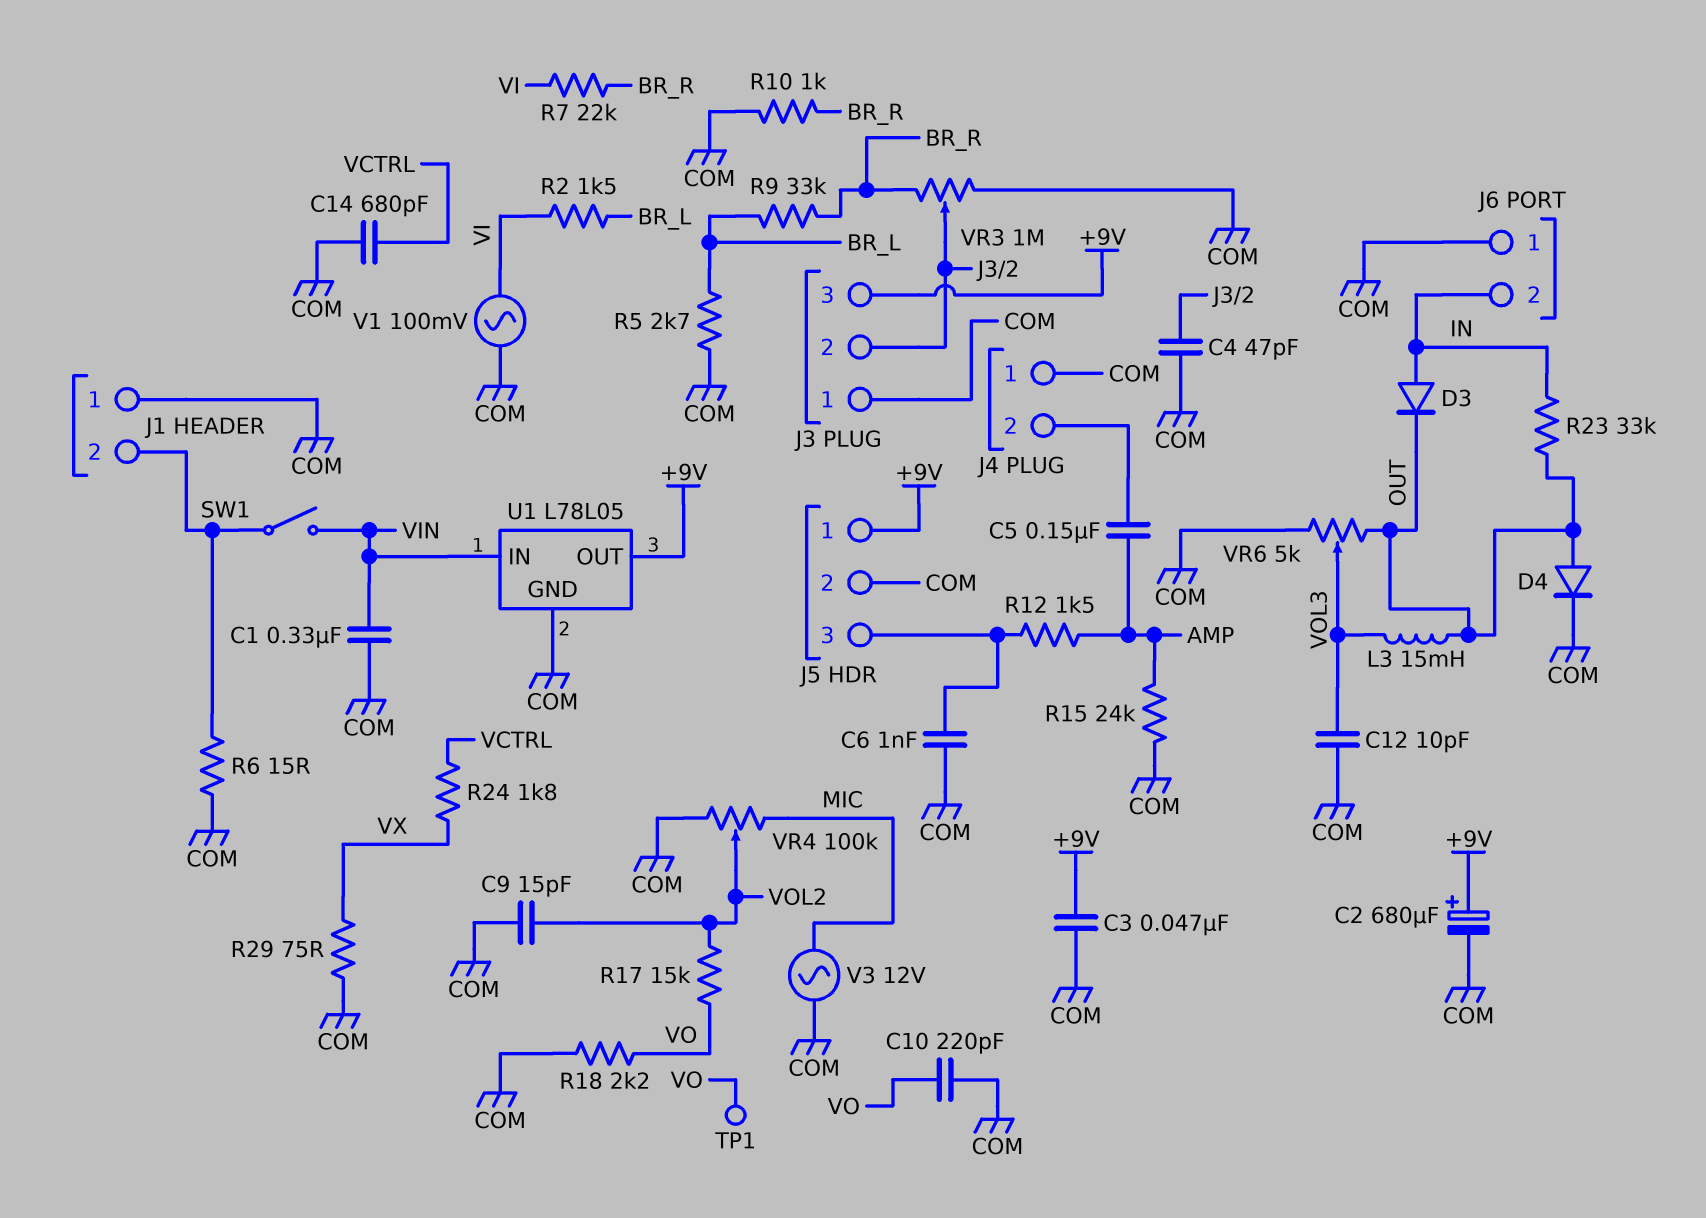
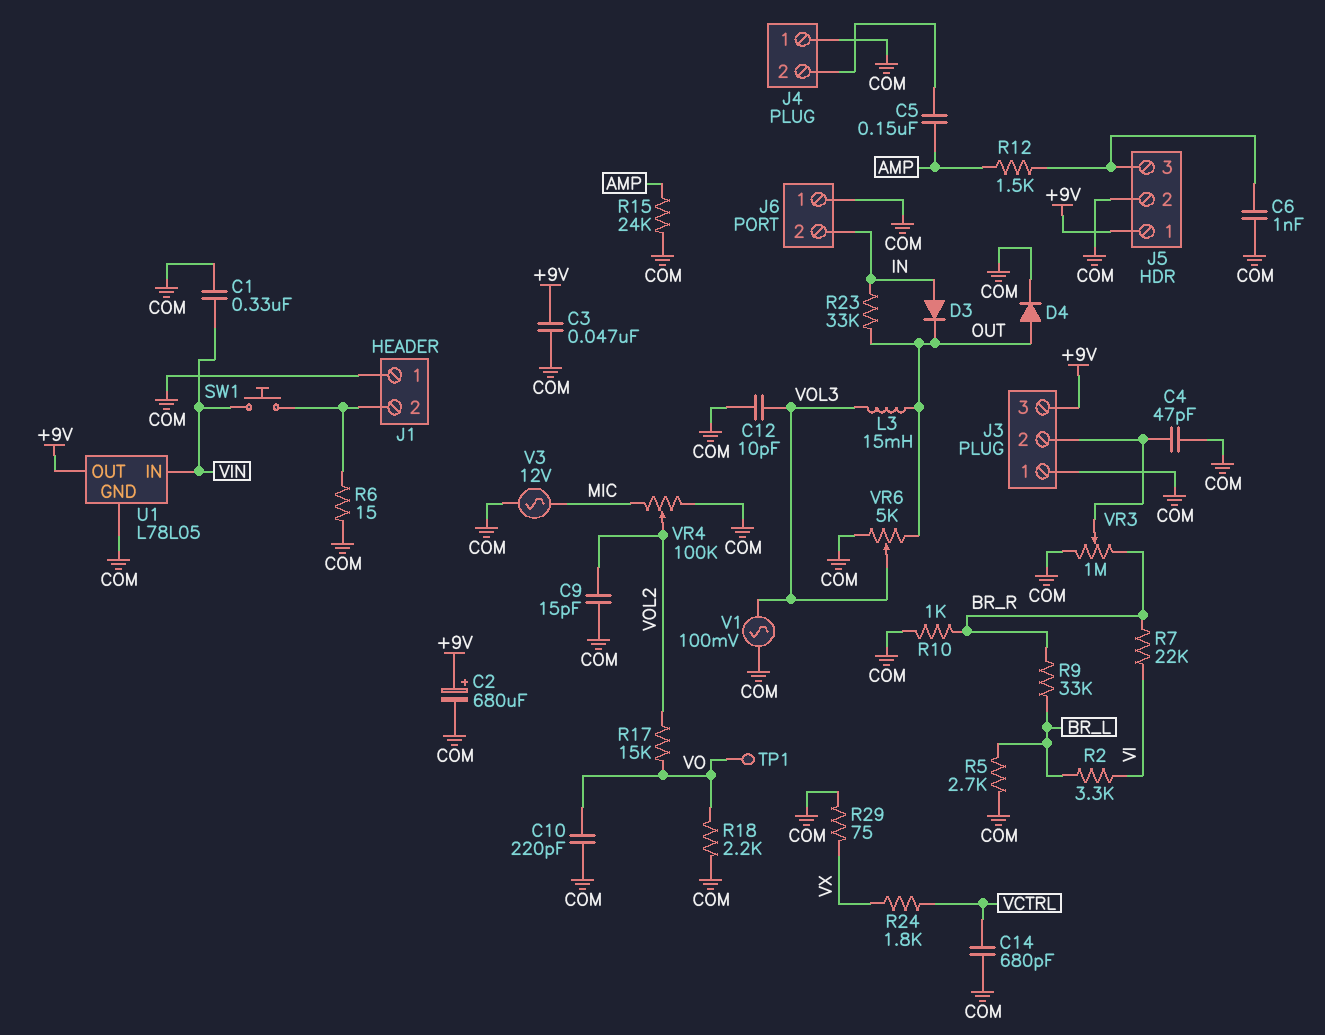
R2: 1.5k (BR_L, VI) -> 3.3k (BR_L, VI)
SW1: switch (J1/2, VIN) -> button (J1/2, VIN)
V1: AC 100mV (COM, VI) -> AC 100mV (COM, VOL3)

